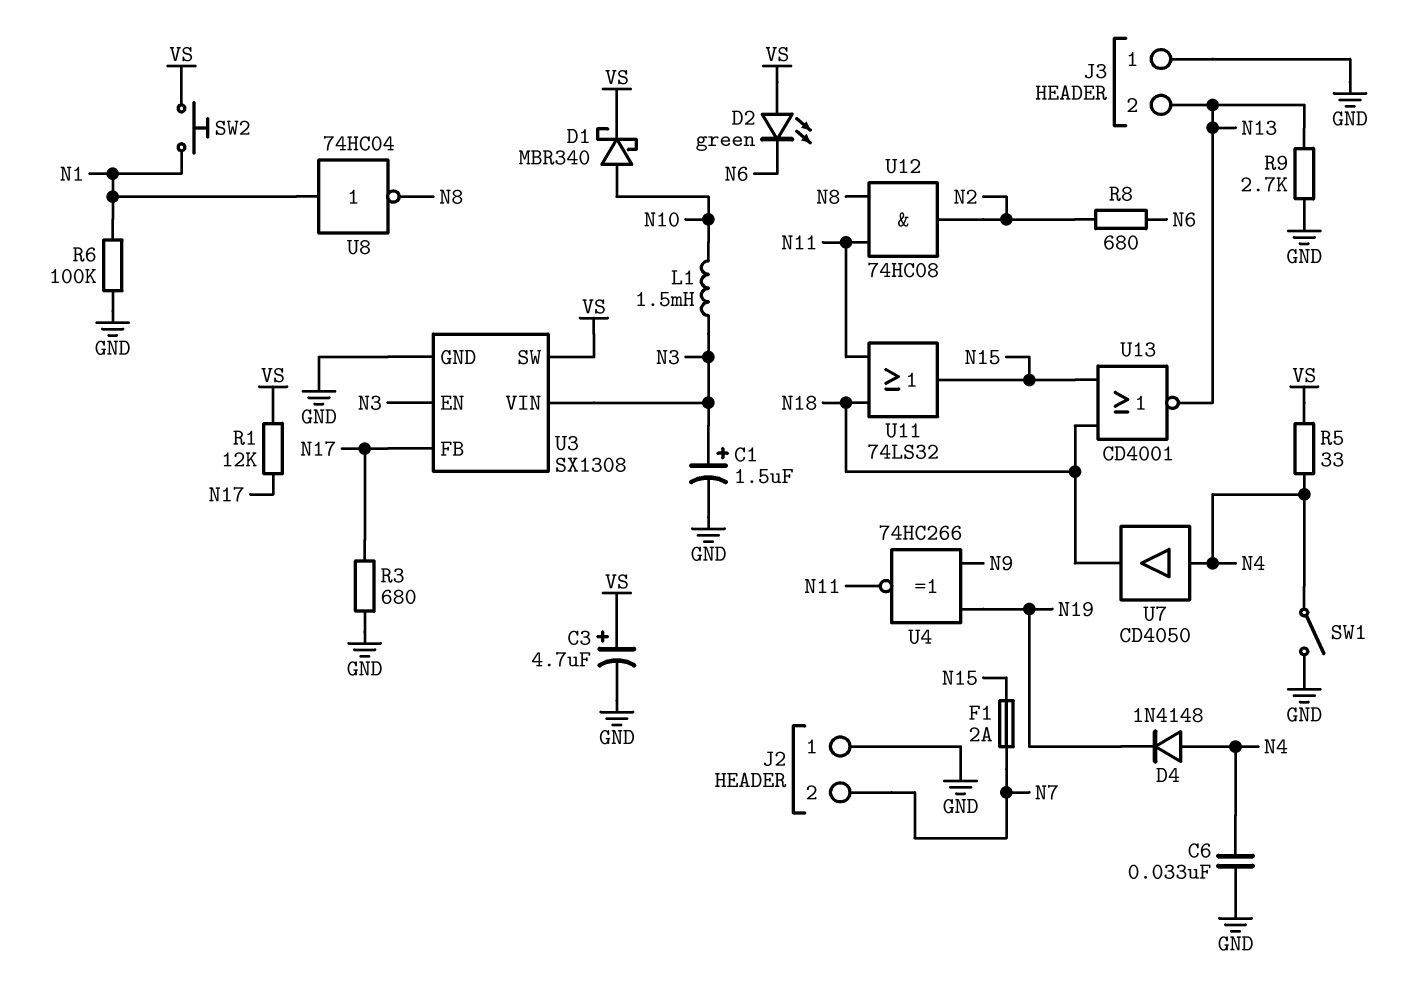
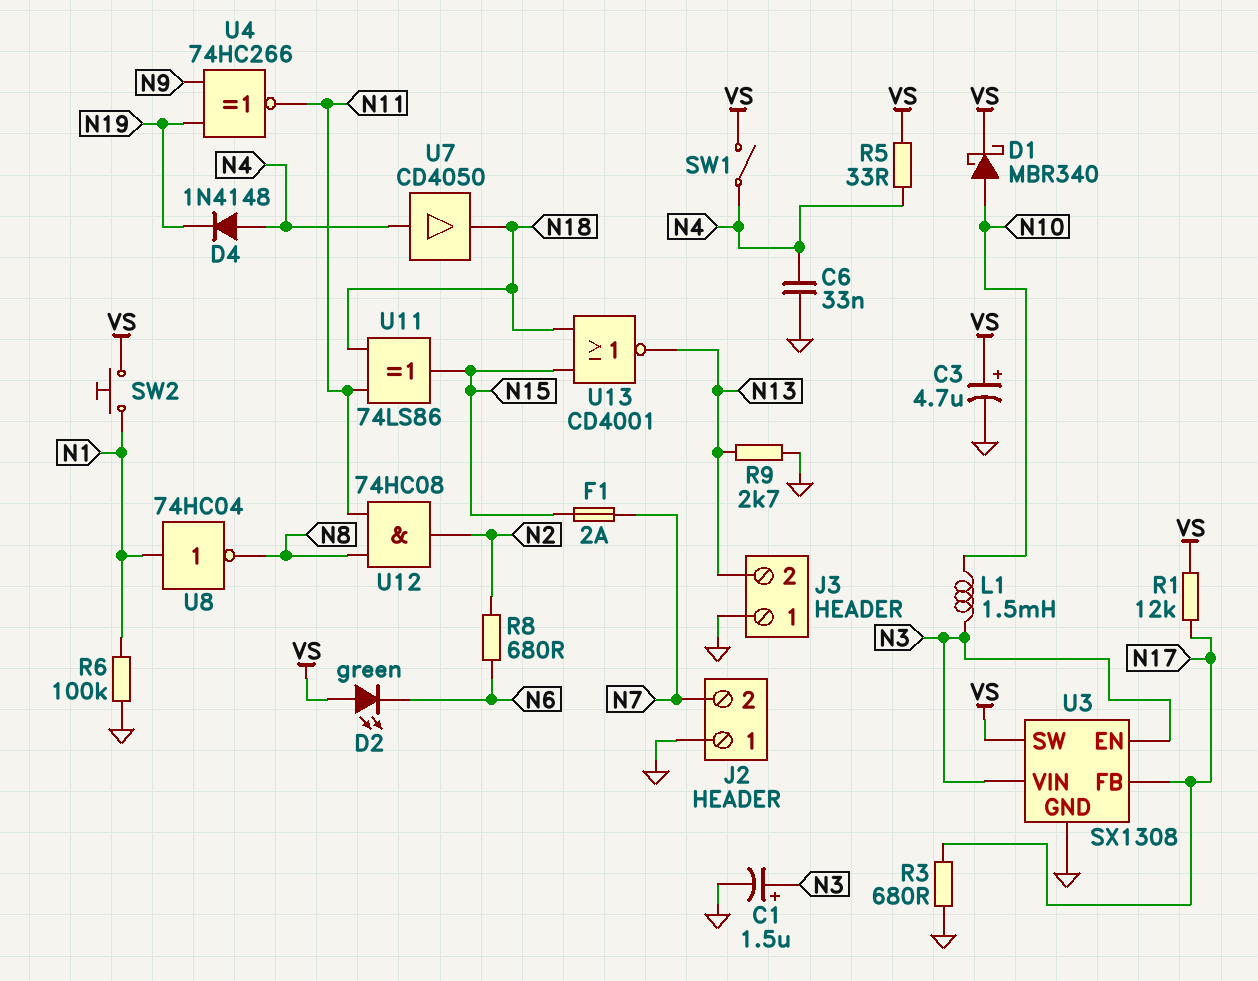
SW1: switch (GND, N4) -> switch (N4, VS)
U11: OR 74LS32 (in N11, in N18, out N15) -> XOR 74LS86 (in N11, in N18, out N15)

